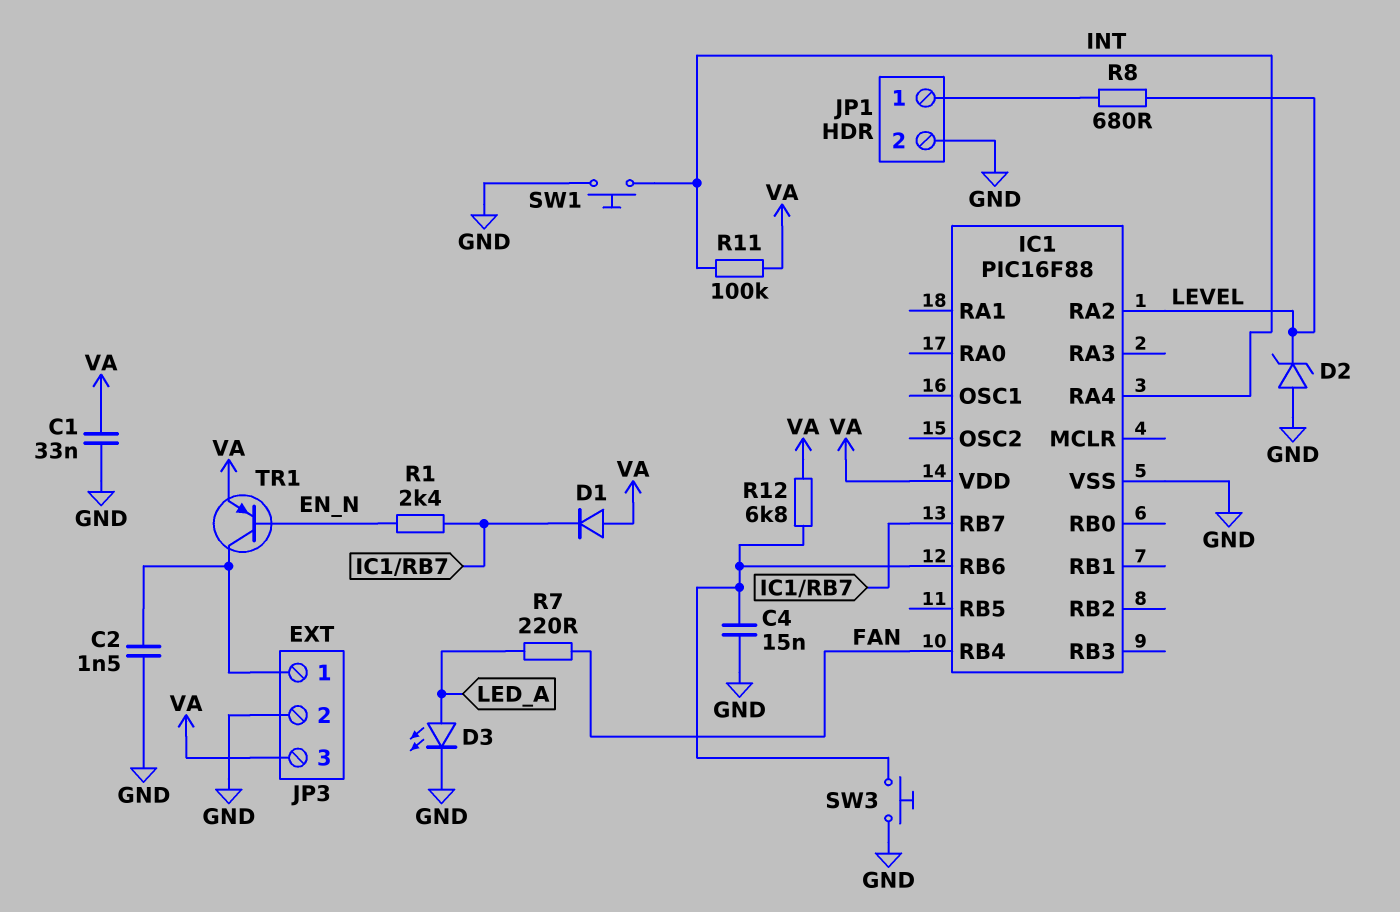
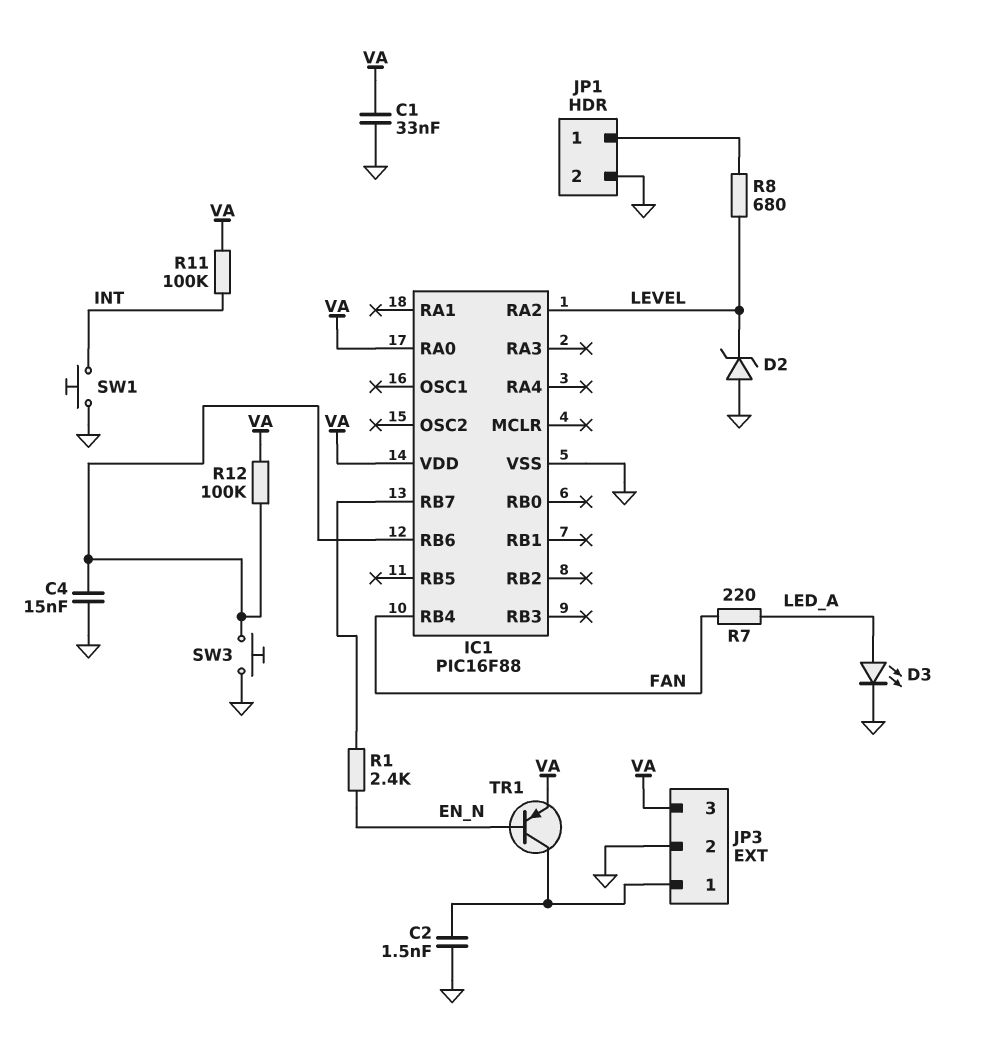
D1: diode (A VA, K IC1/RB7) -> none
IC1 pin RA0: none -> VA
IC1 pin RA4: INT -> none
R12: 6.8k (IC1/RB6, VA) -> 100k (IC1/RB6, VA)

